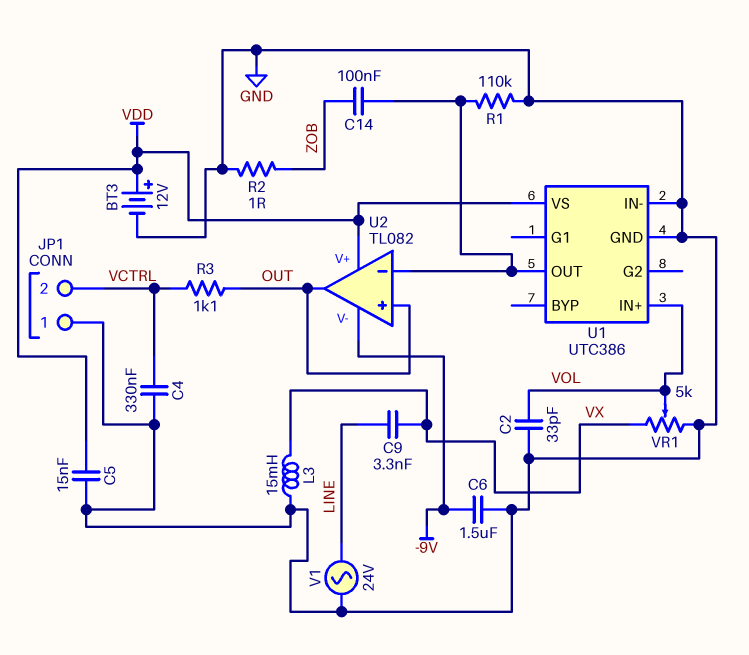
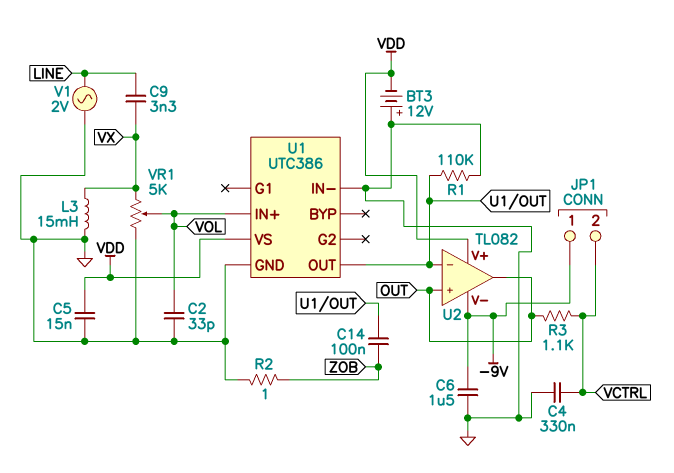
BT3: 12V (plus VDD, minus GND) -> 12V (plus GND, minus VDD)
JP1 pin 1: GND -> -9V
V1: AC 24V (GND, LINE) -> AC 2V (GND, LINE)

